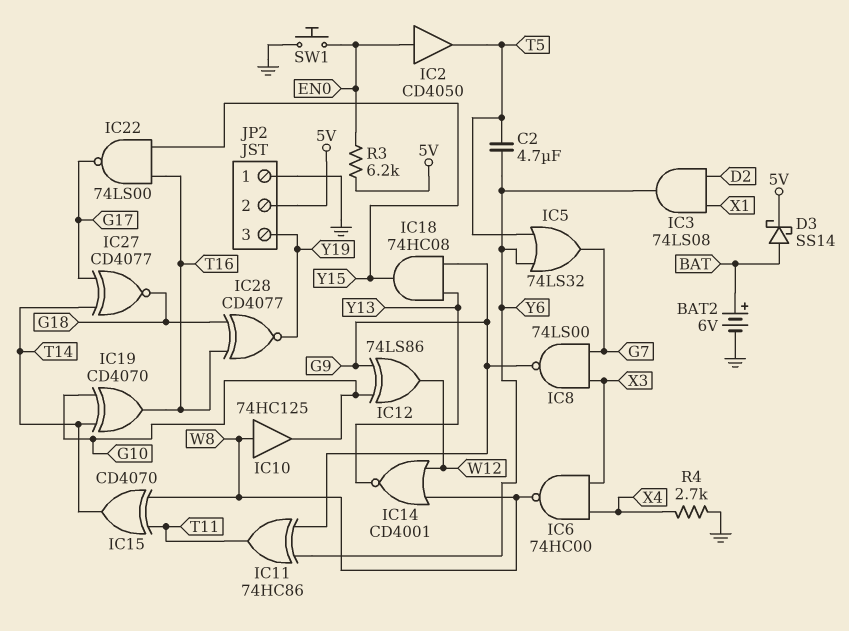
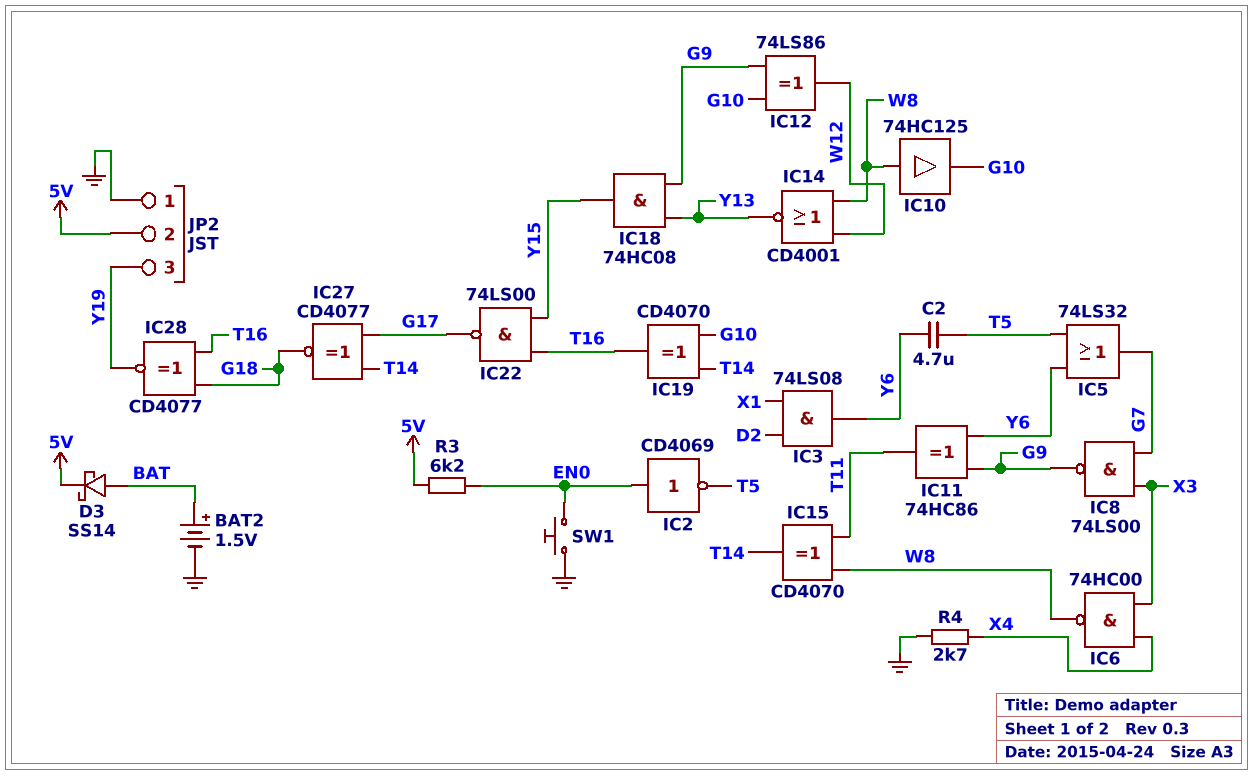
BAT2: 6V (plus BAT, minus GND) -> 1.5V (plus BAT, minus GND)
IC2: buffer CD4050 (in EN0, out T5) -> NOT CD4069 (in EN0, out T5)

